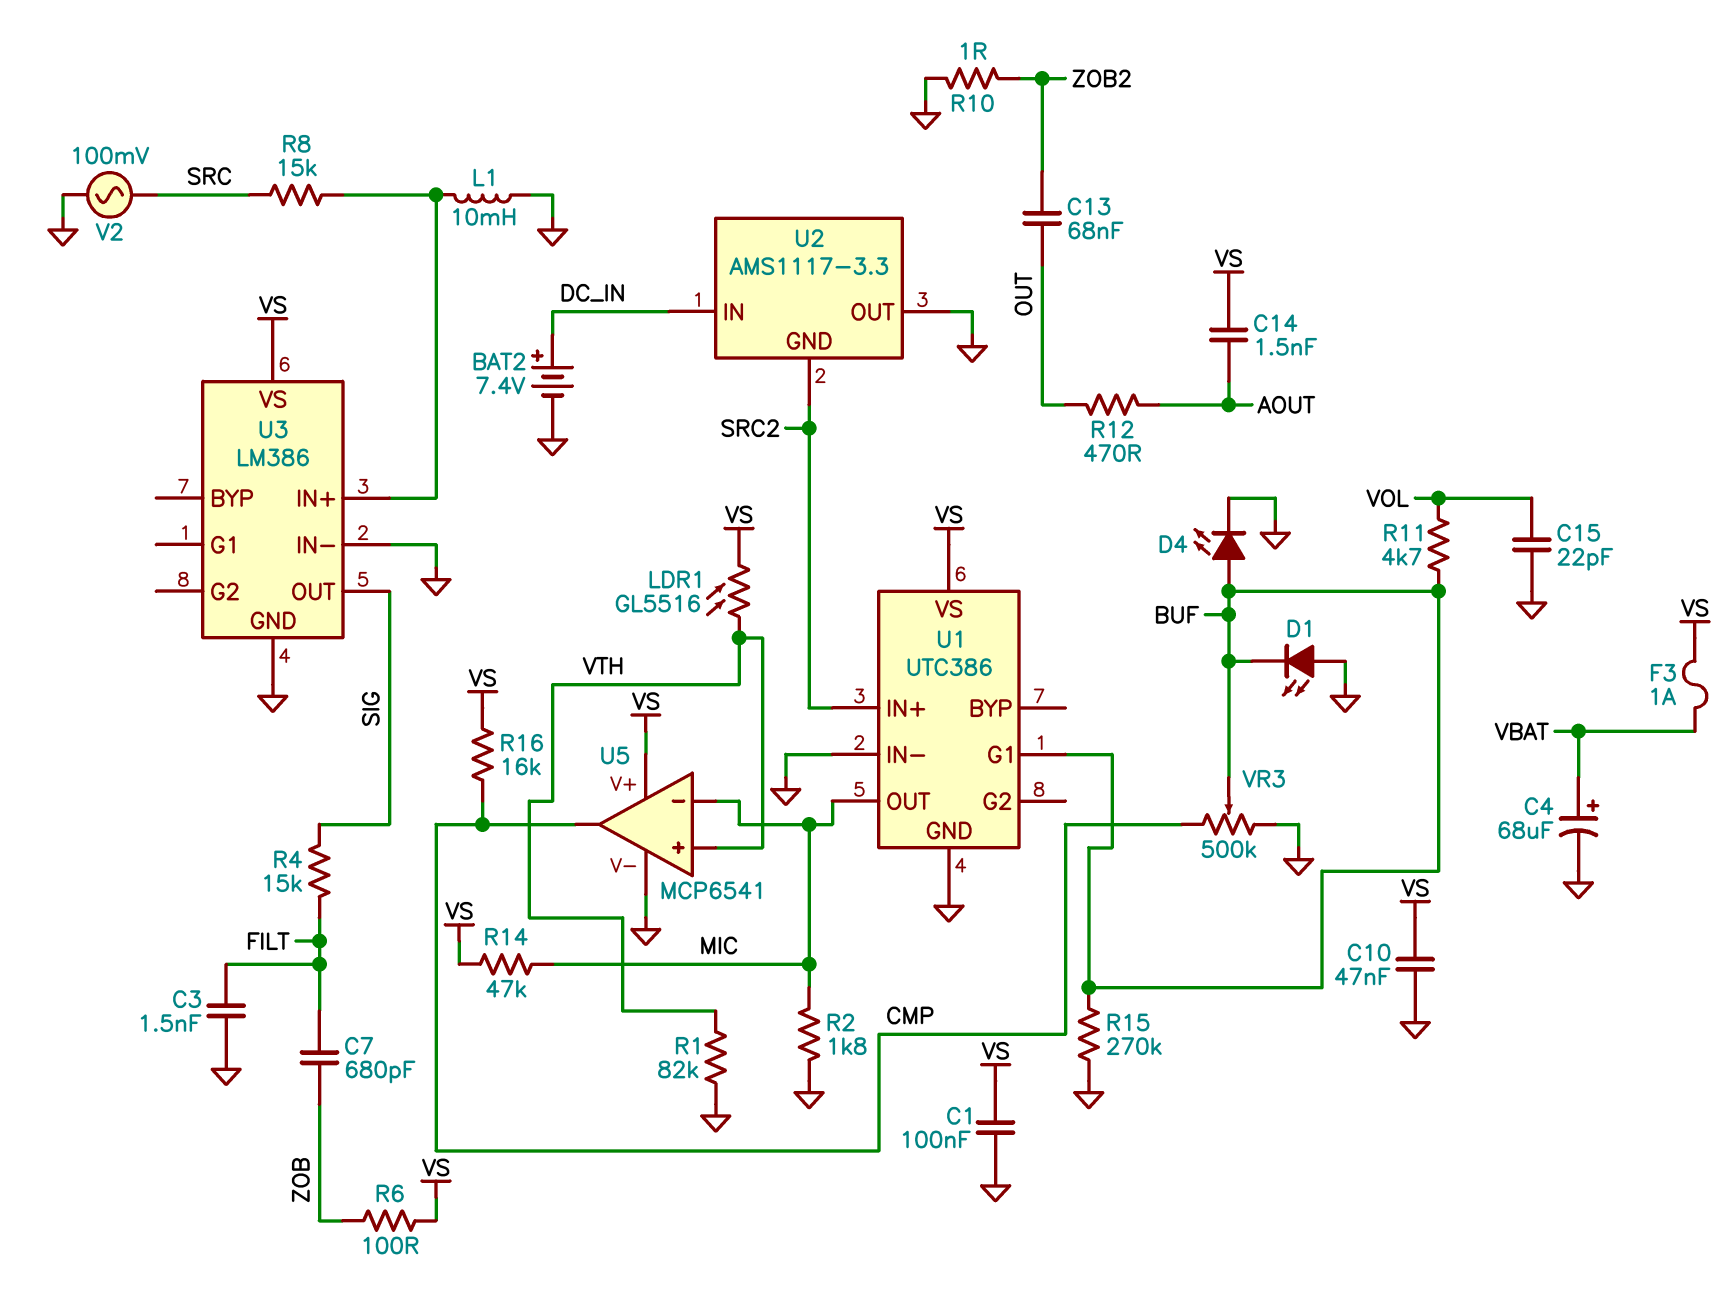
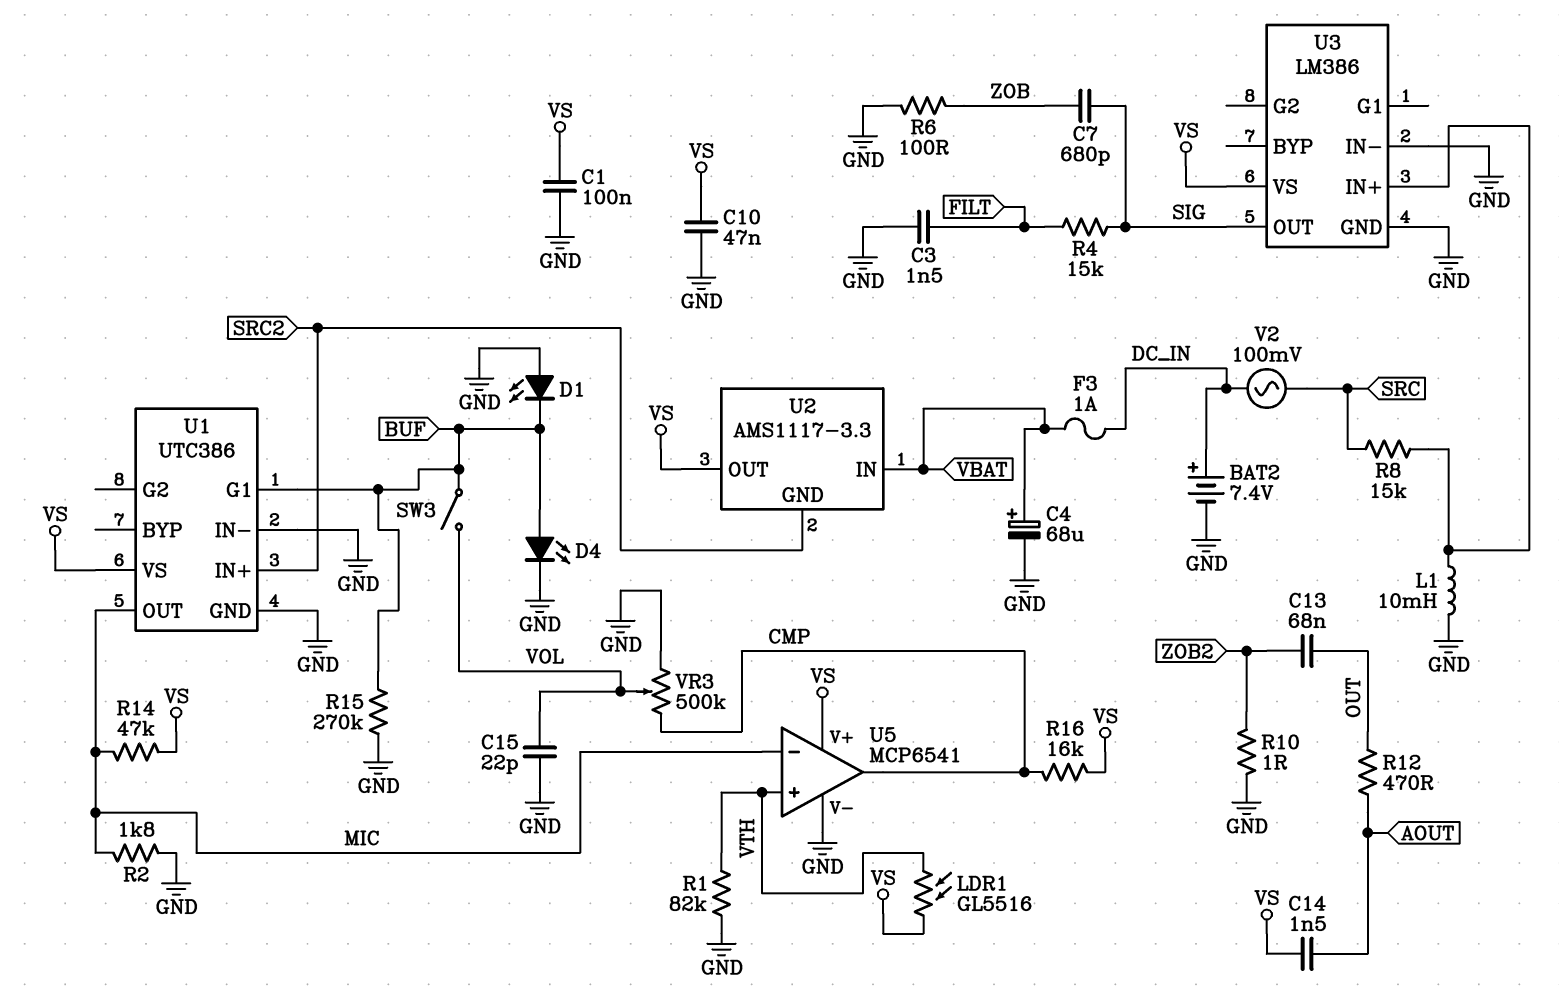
C7: 680pF (FILT, ZOB) -> 680pF (SIG, ZOB)
F3: 1A (VBAT, VS) -> 1A (DC_IN, VBAT)
R6: 100 (VS, ZOB) -> 100 (GND, ZOB)
R11: 4.7k (BUF, VOL) -> none
SW3: none -> switch (BUF, VOL)
U2 pin IN: DC_IN -> VBAT
U2 pin OUT: GND -> VS
V2: AC 100mV (GND, SRC) -> AC 100mV (DC_IN, SRC)
VR3: 500k (CMP, GND, wiper BUF) -> 500k (CMP, GND, wiper VOL)

